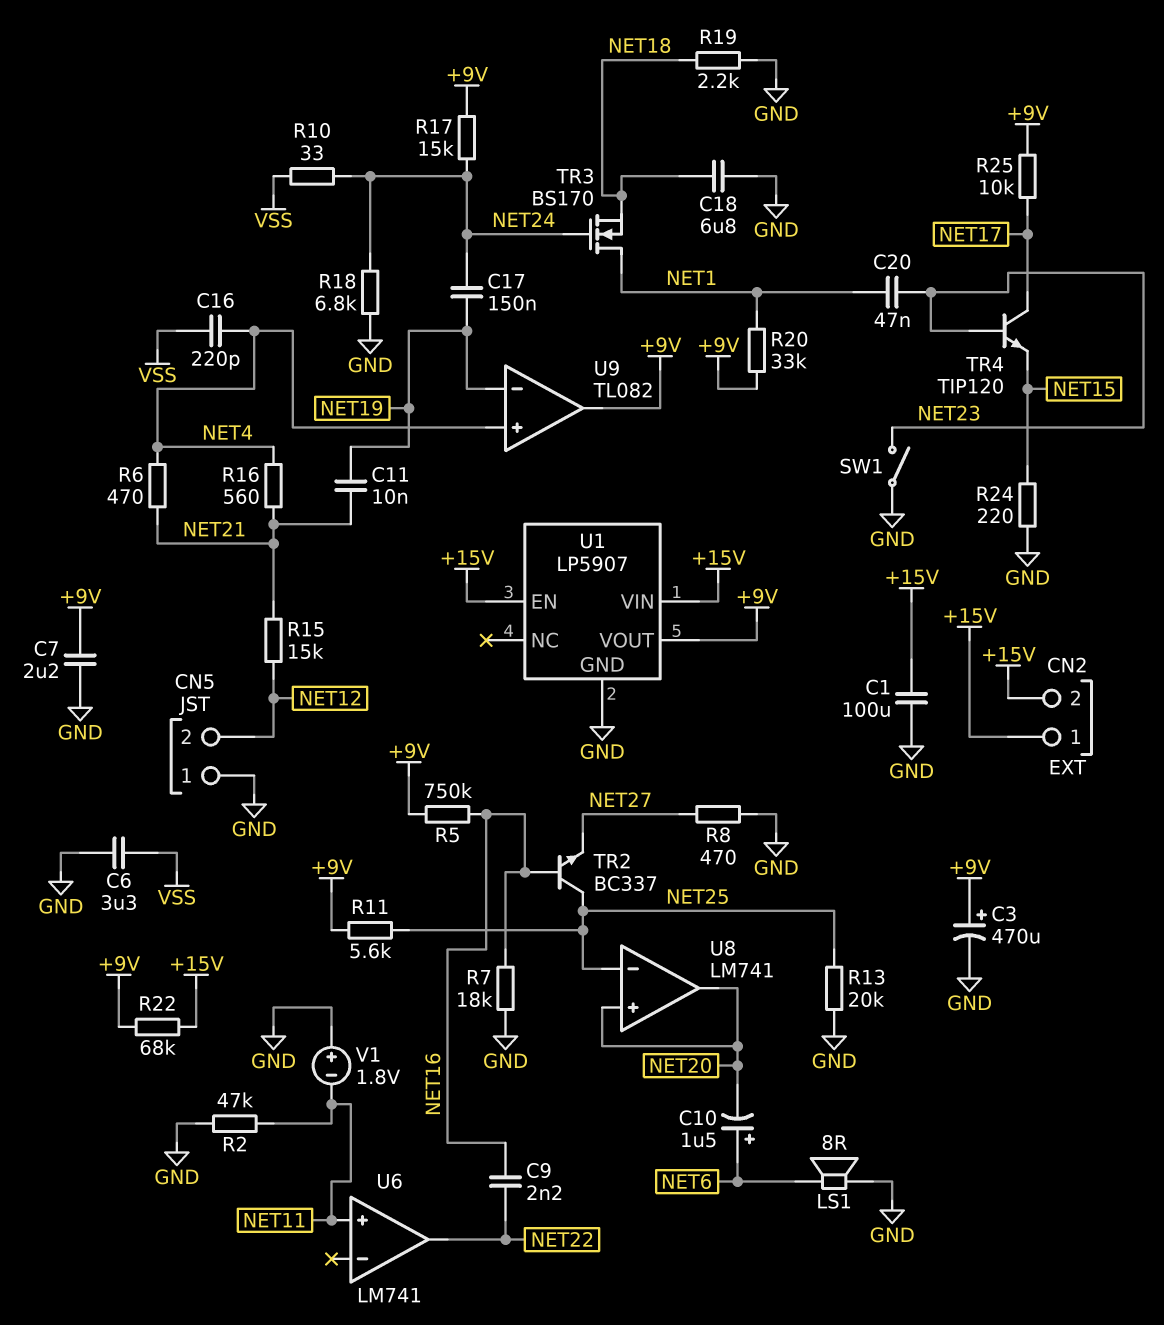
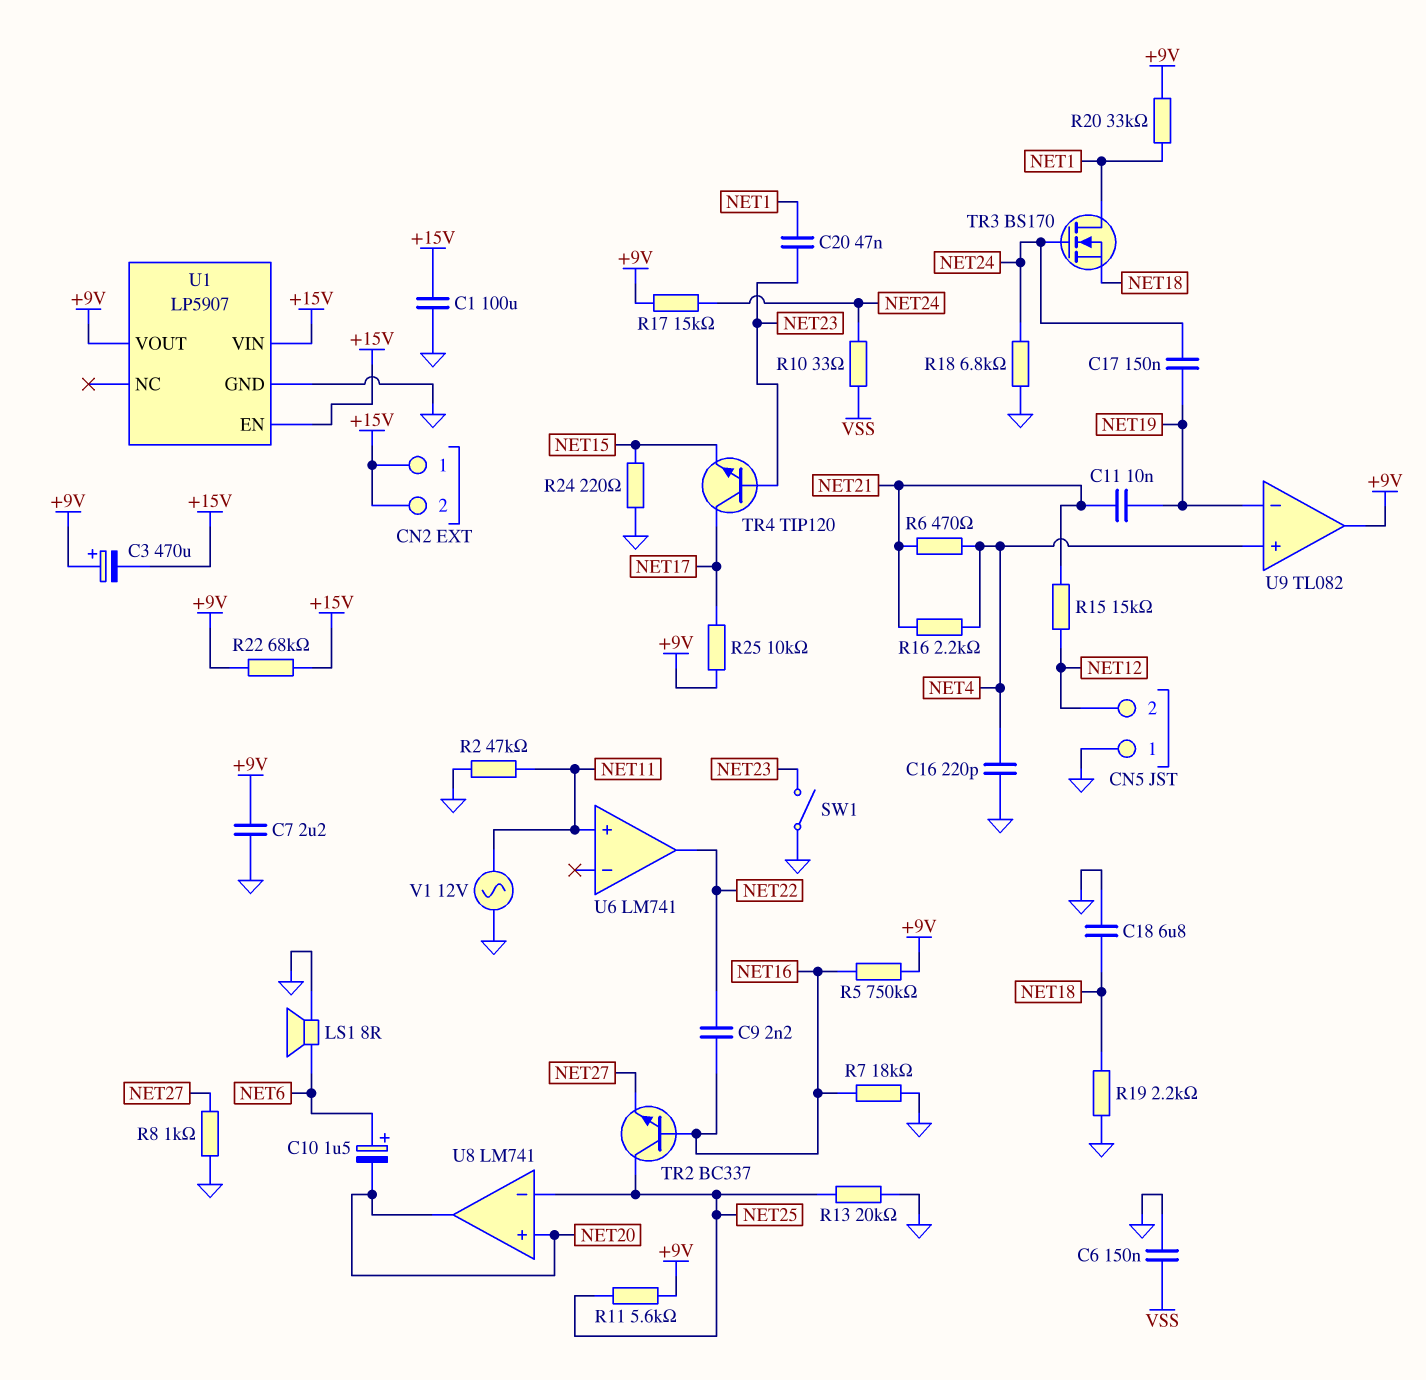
C3: 470uF (plus +9V, minus GND) -> 470uF (plus +9V, minus +15V)
C6: 3.3uF (GND, VSS) -> 150nF (GND, VSS)
C16: 220pF (NET4, VSS) -> 220pF (GND, NET4)
R8: 470 (GND, NET27) -> 1k (GND, NET27)
R16: 560 (NET4, NET21) -> 2.2k (NET4, NET21)
V1: 1.8V (plus GND, minus NET11) -> AC 12V (GND, NET11)

